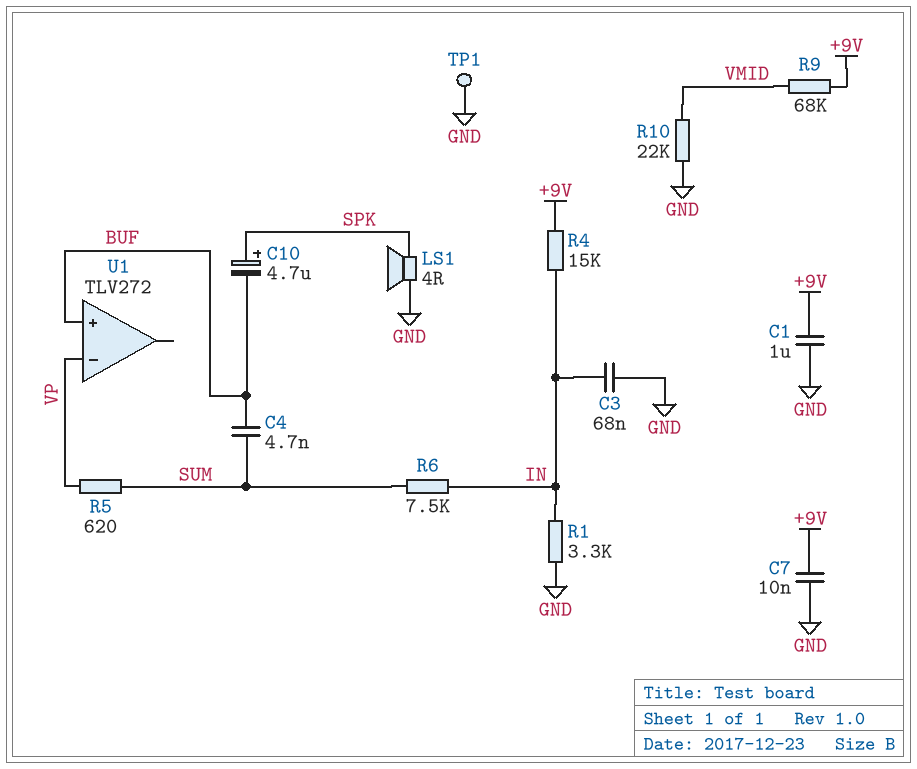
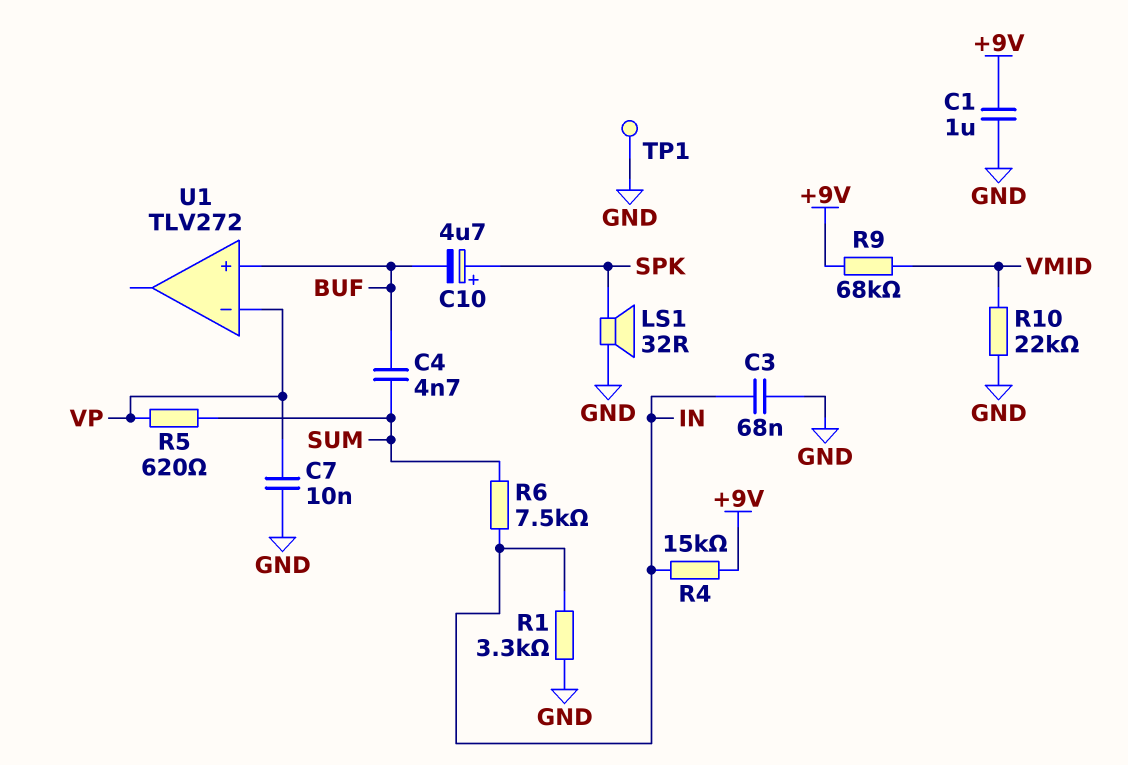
C7: 10nF (+9V, GND) -> 10nF (GND, VP)
LS1: speaker 4R (GND, SPK) -> speaker 32R (GND, SPK)

